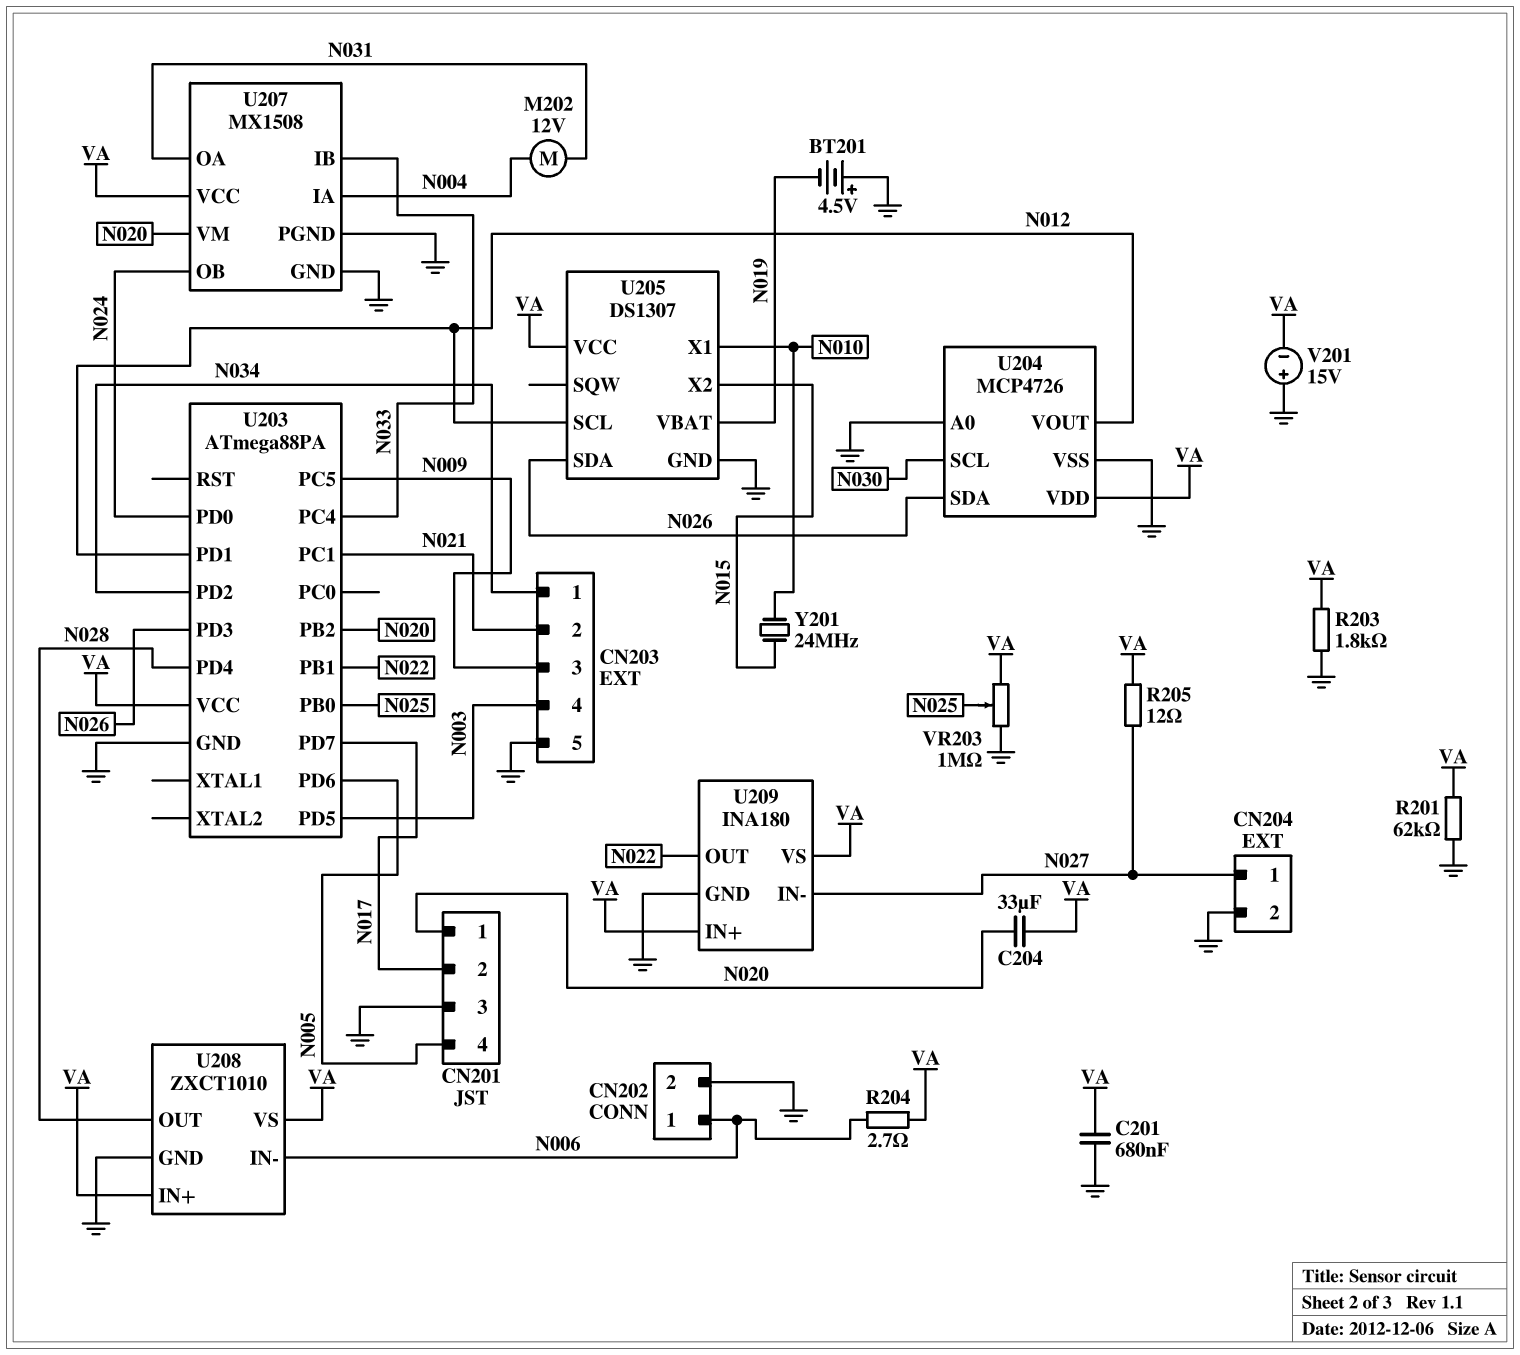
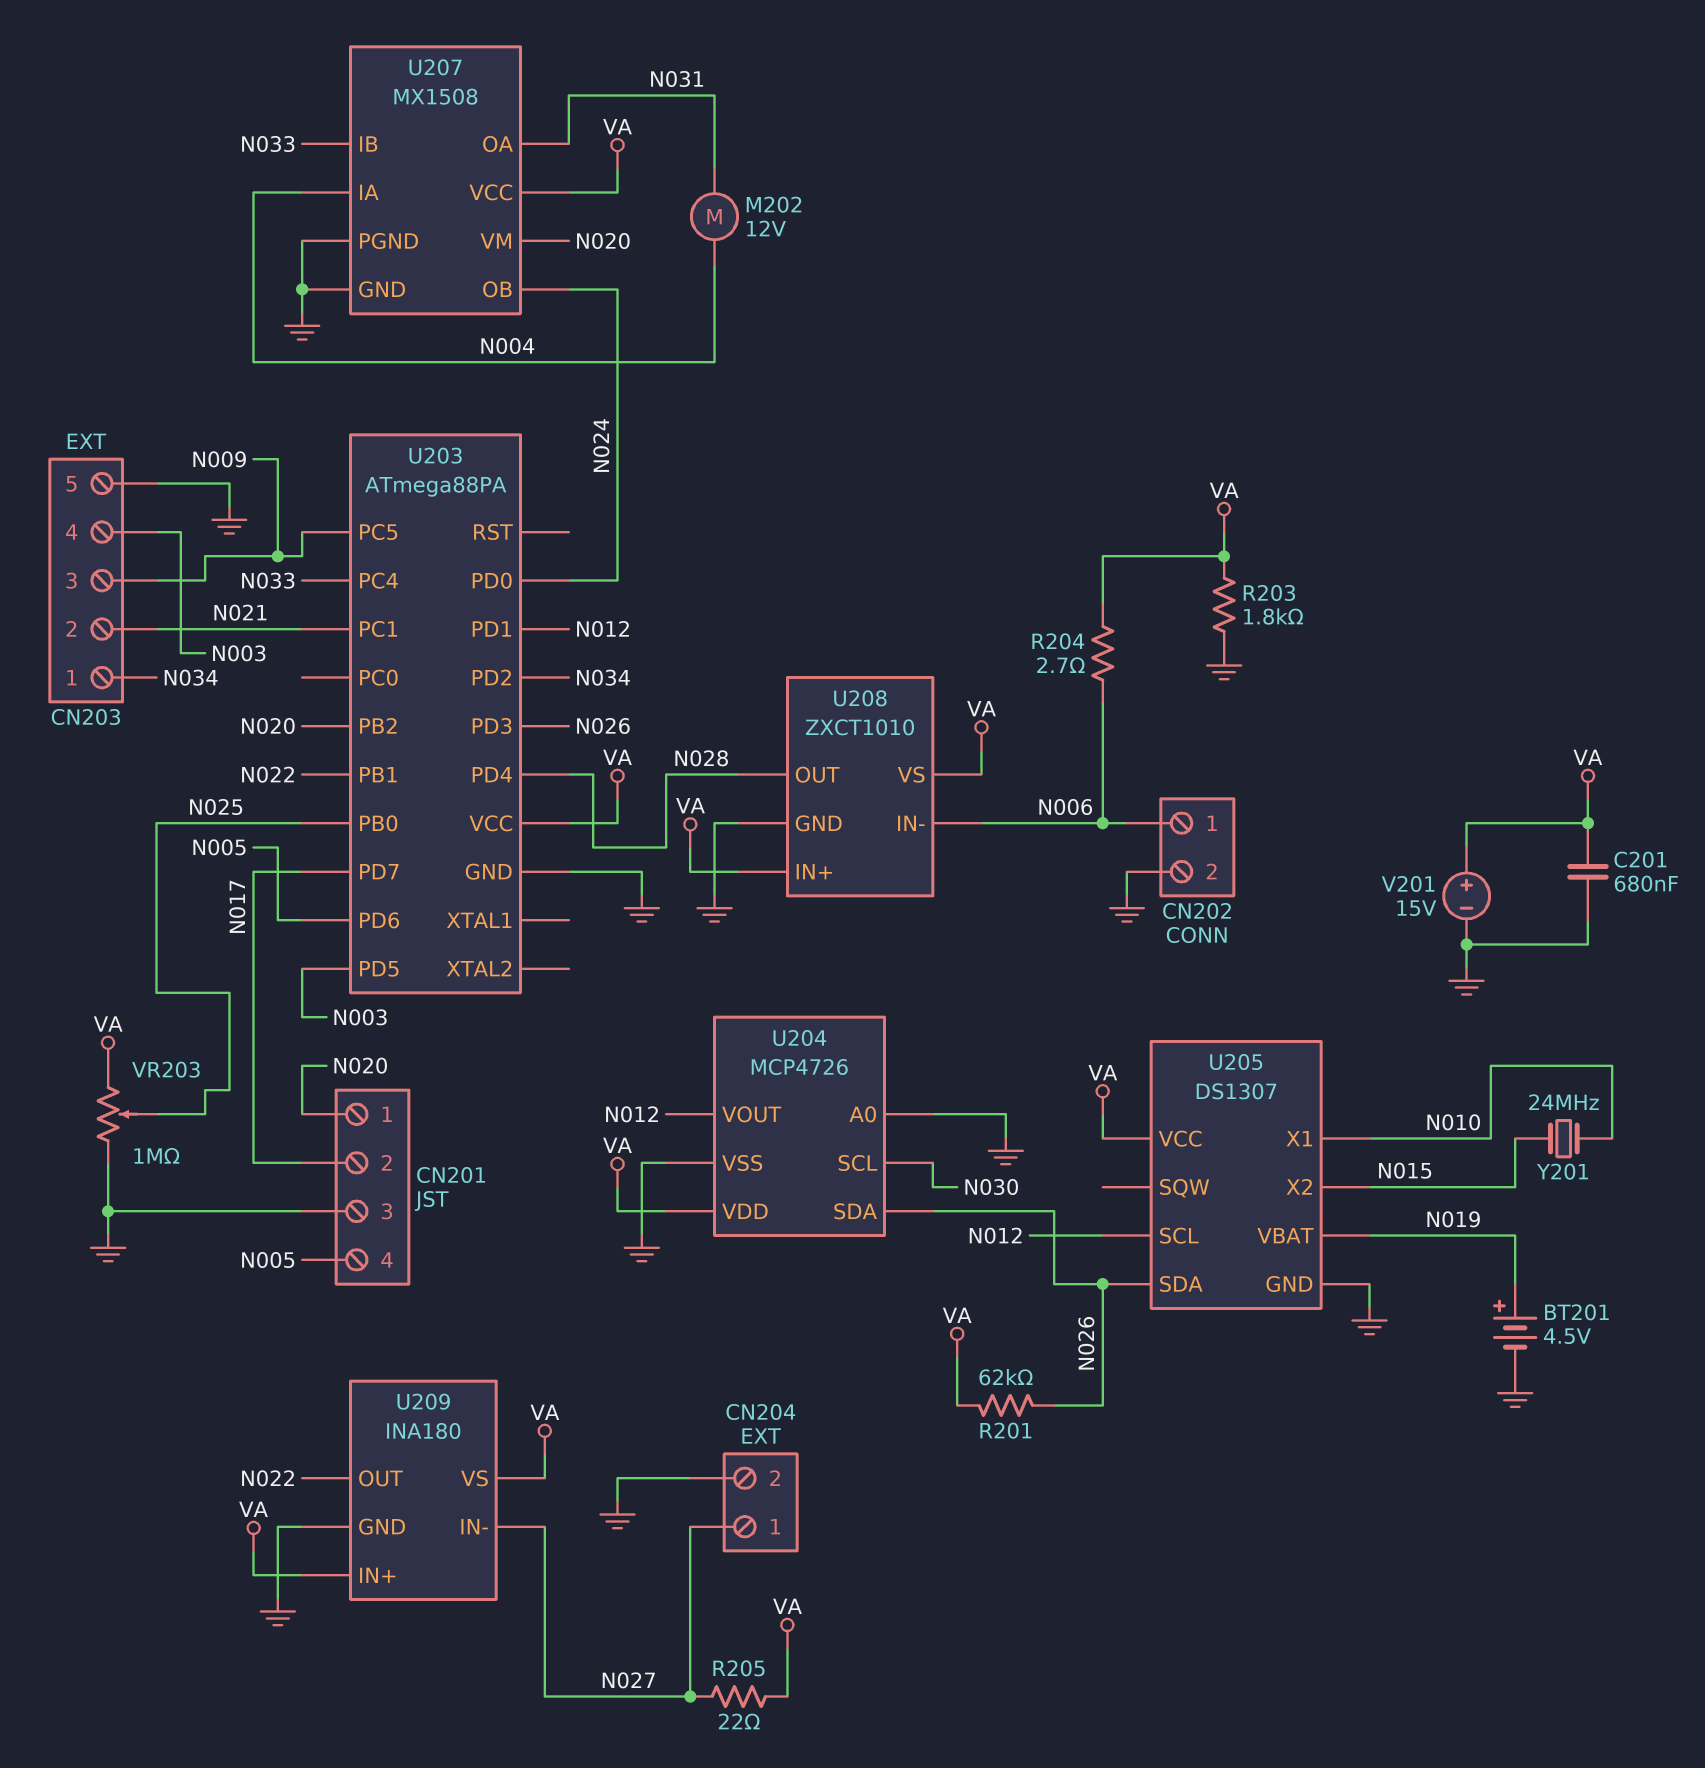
BT201: 4.5V (plus GND, minus N019) -> 4.5V (plus N019, minus GND)
C204: 33uF (N020, VA) -> none
R201: 62k (GND, VA) -> 62k (N026, VA)
R205: 12 (N027, VA) -> 22 (N027, VA)
V201: 15V (plus GND, minus VA) -> 15V (plus VA, minus GND)

